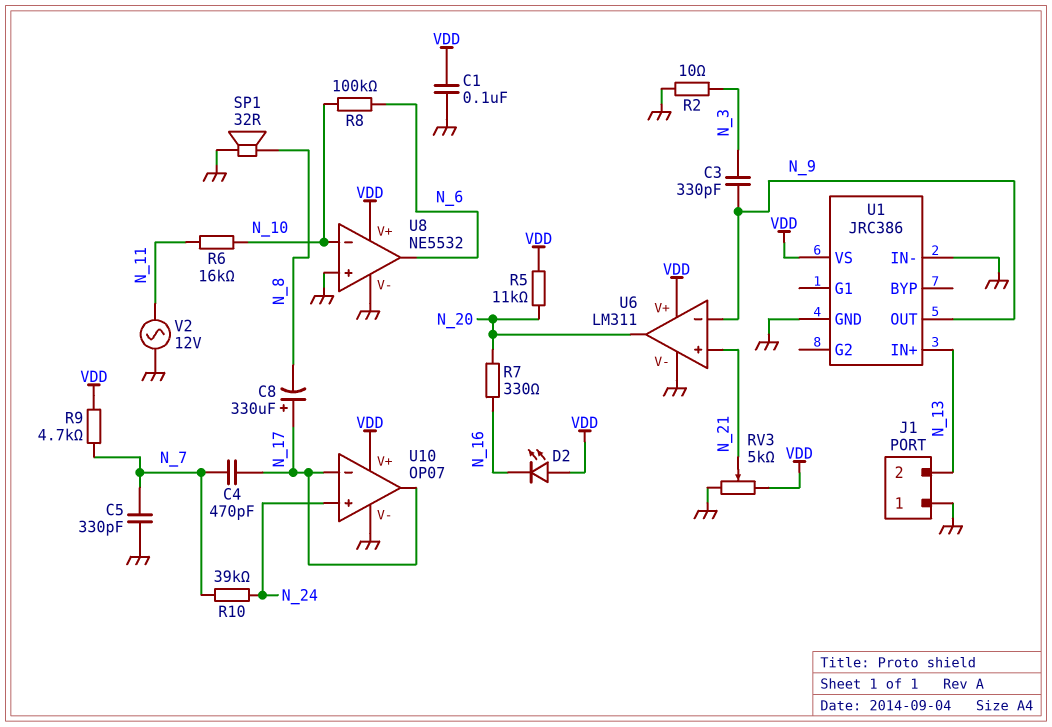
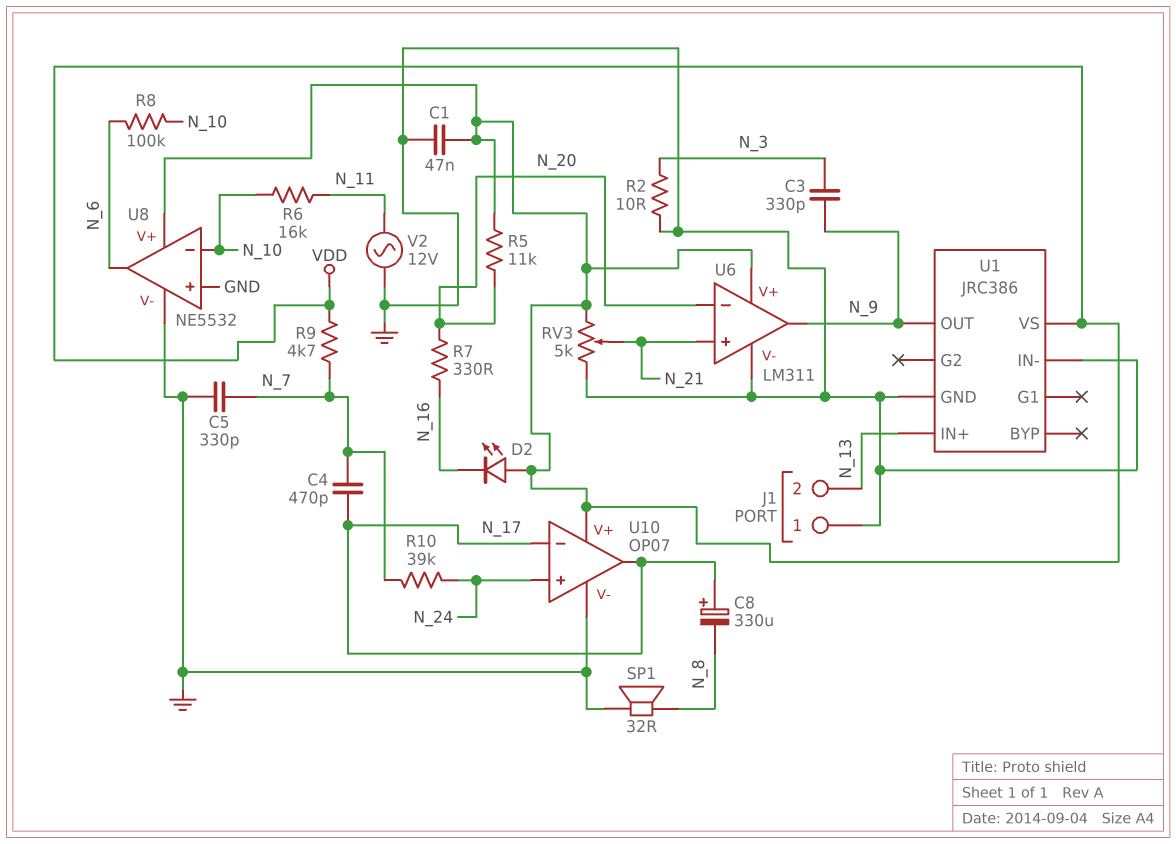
C1: 100nF (GND, VDD) -> 47nF (GND, VDD)
U6 pin in-: N_9 -> N_20
U6 pin out: N_20 -> N_9

